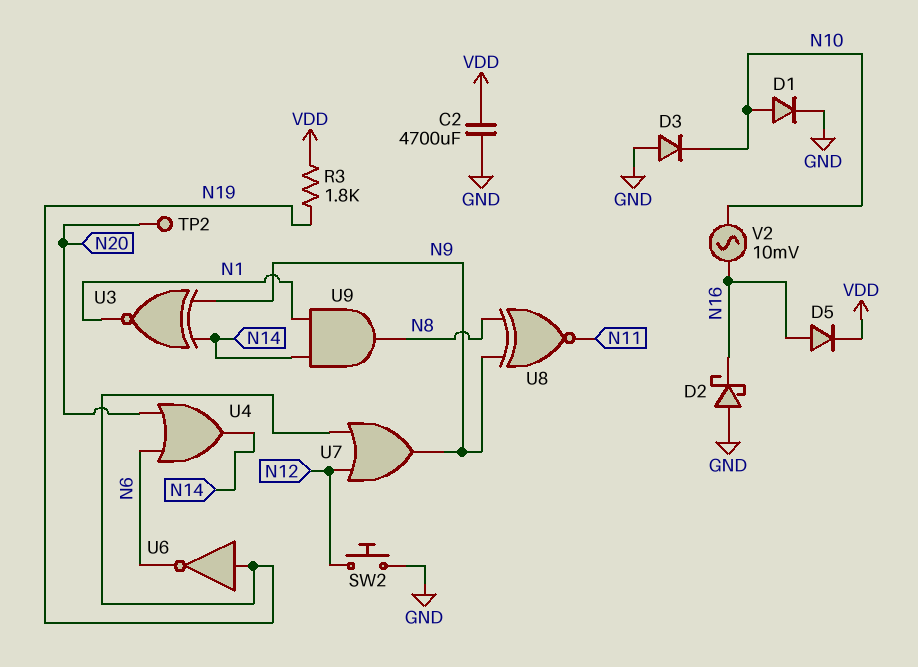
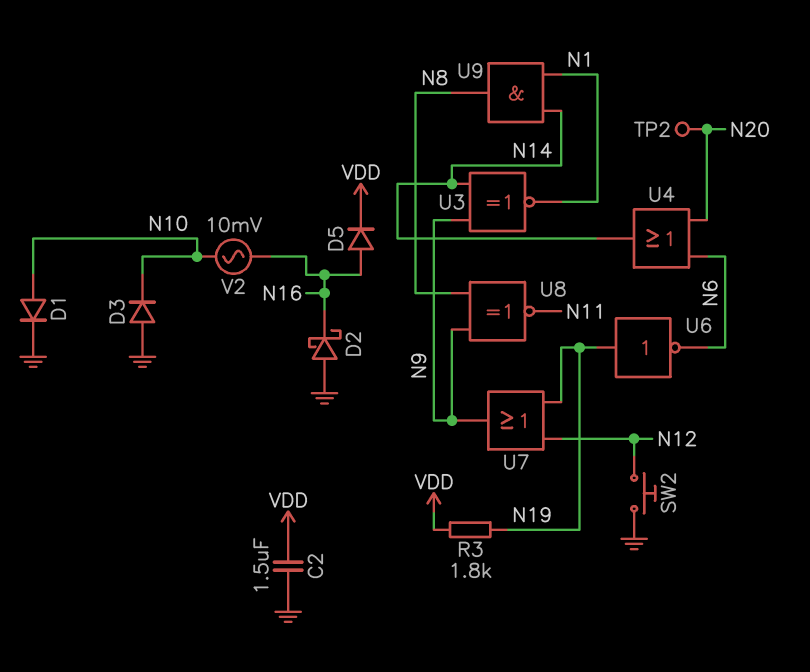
C2: 4700uF (GND, VDD) -> 1.5uF (GND, VDD)

